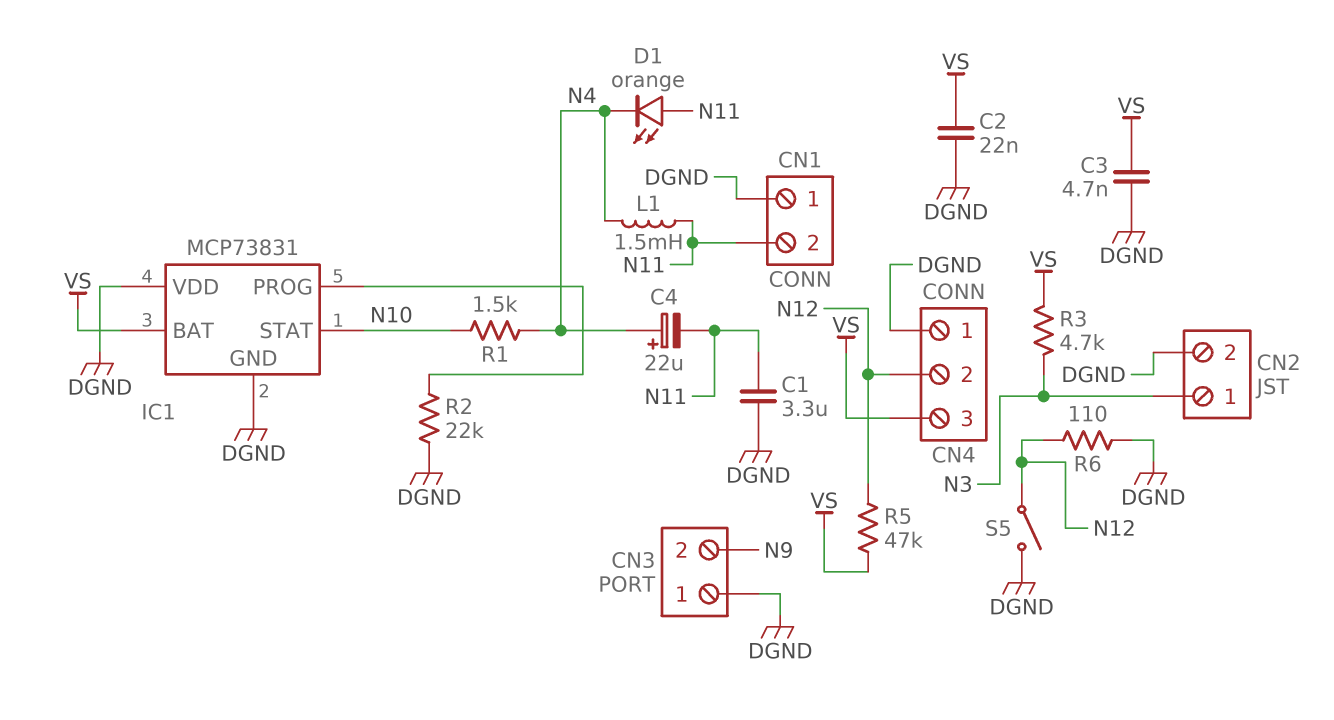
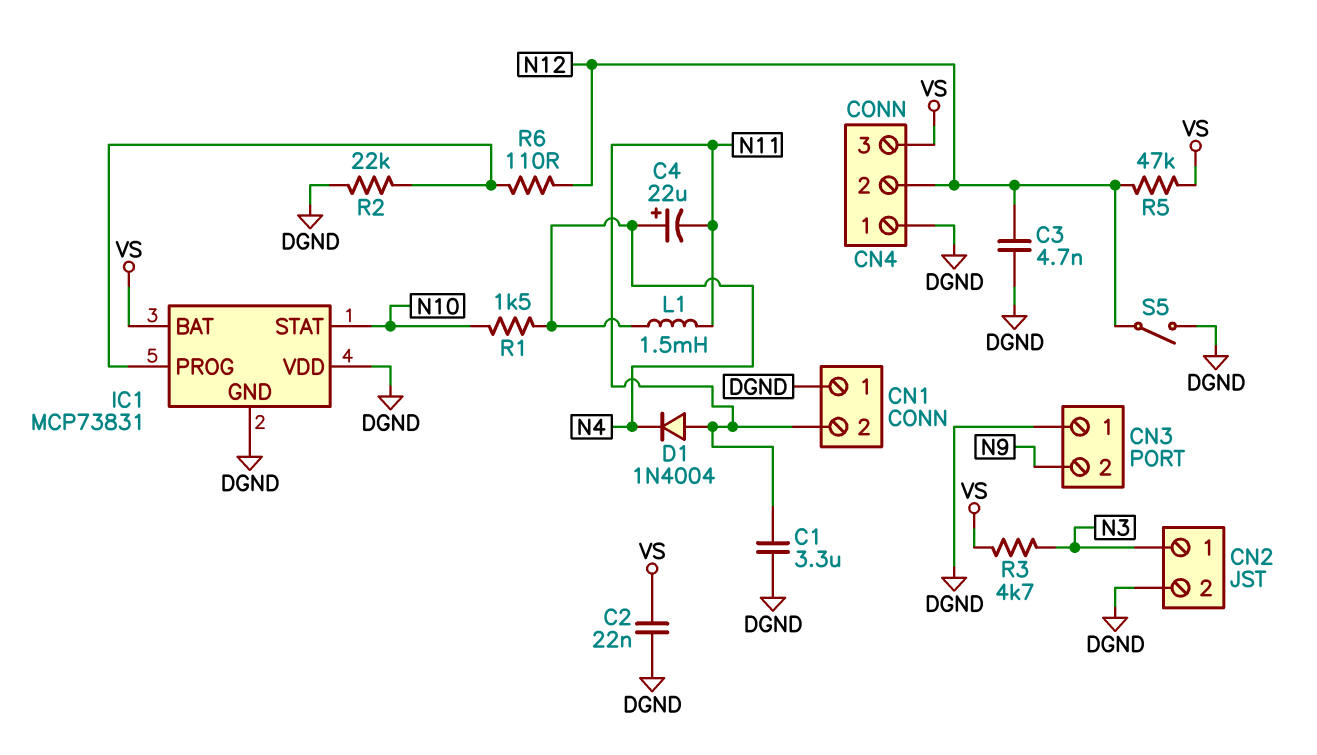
C3: 4.7nF (DGND, VS) -> 4.7nF (DGND, N12)
D1: LED orange (A N11, K N4) -> diode 1N4004 (A N11, K N4)
R6: 110 (DGND, N12) -> 110 (IC1/PROG, N12)

